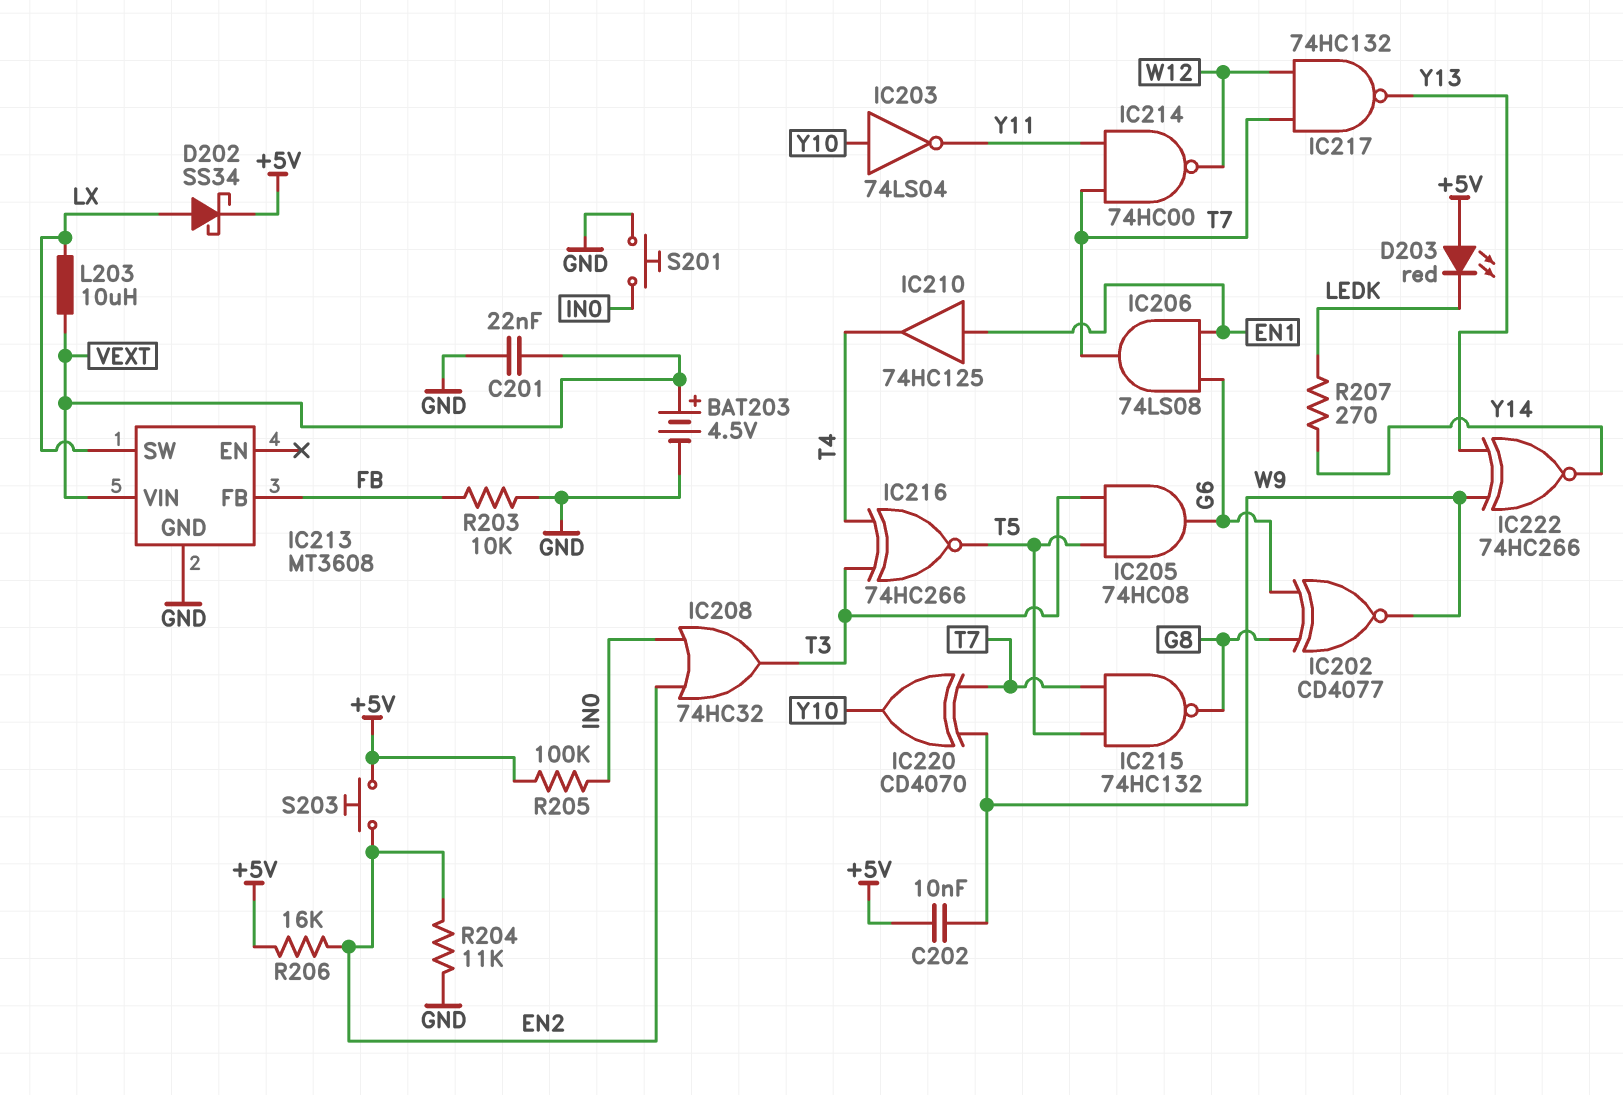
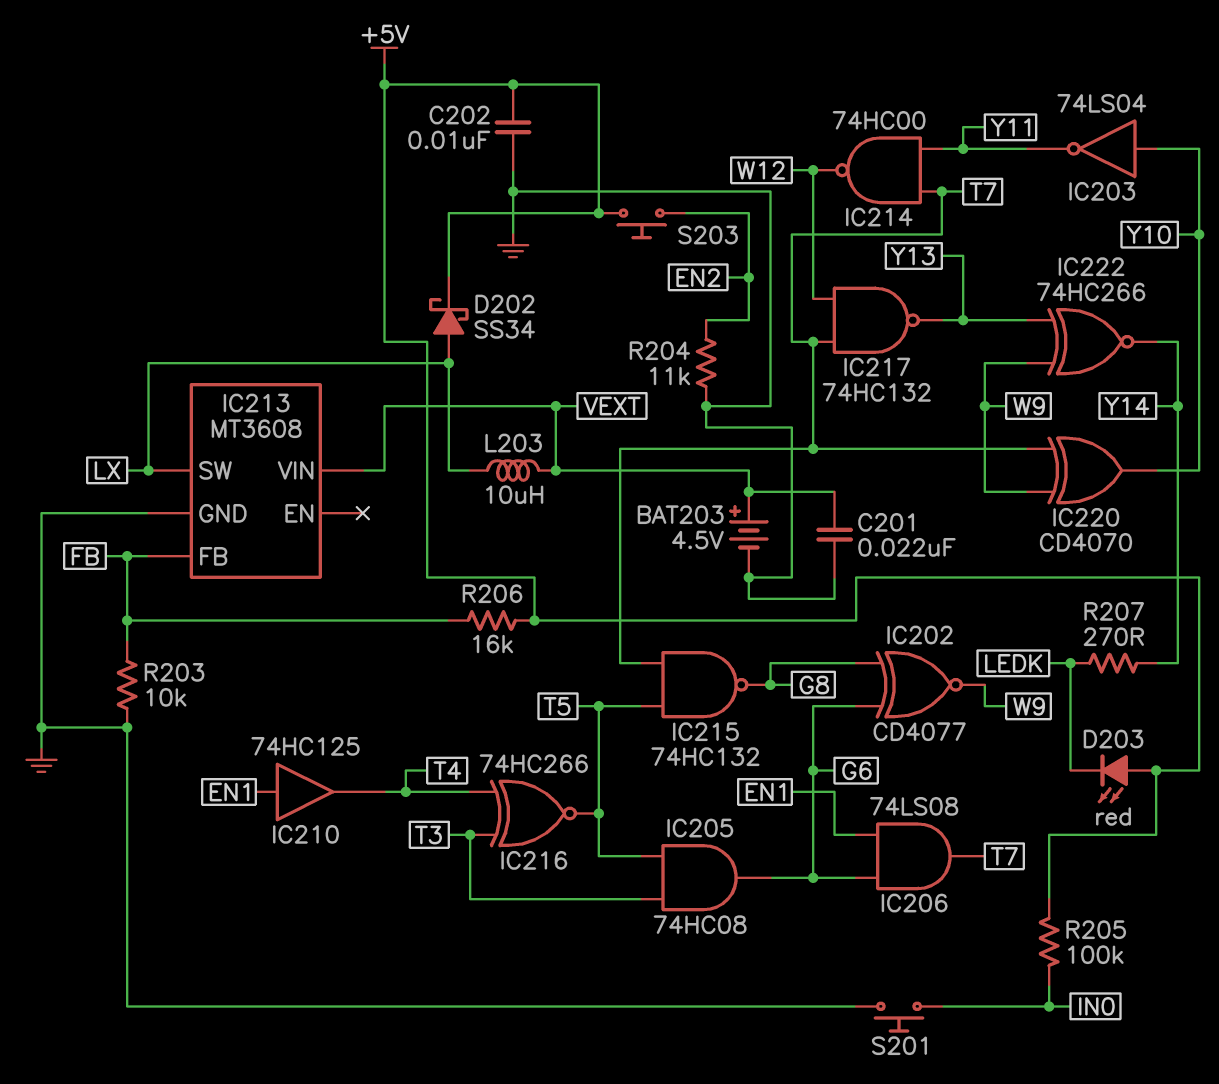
C202: 10nF (+5V, W9) -> 10nF (+5V, GND)
IC208: OR 74HC32 (in EN2, in IN0, out T3) -> none
R206: 16k (+5V, EN2) -> 16k (+5V, FB)

